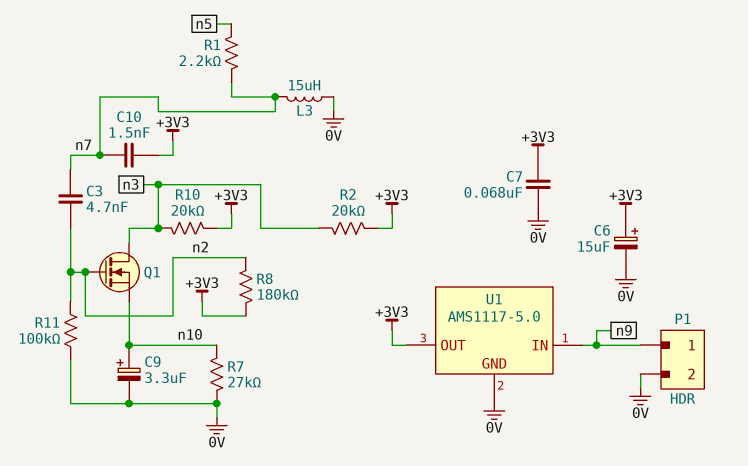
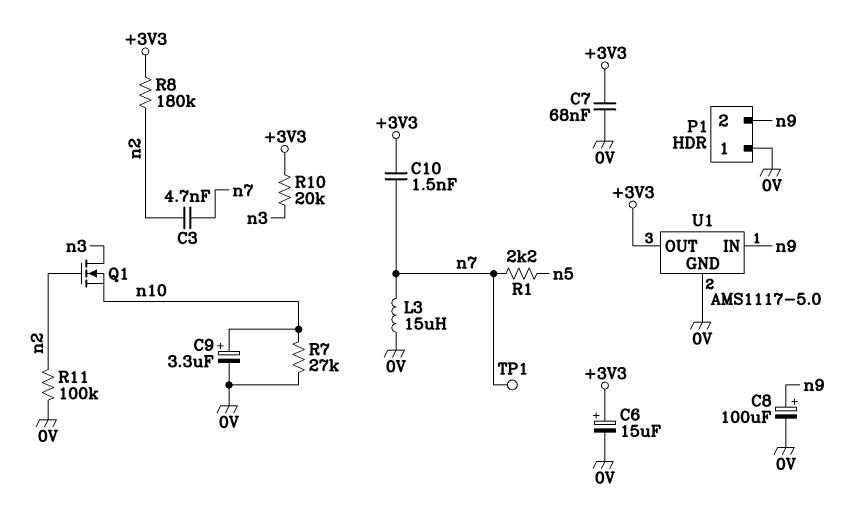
C8: none -> 100uF (plus n9, minus 0V)
P1 pin 1: n9 -> 0V
P1 pin 2: 0V -> n9
R2: 20k (+3V3, n3) -> none
TP1: none -> test point (n7)

